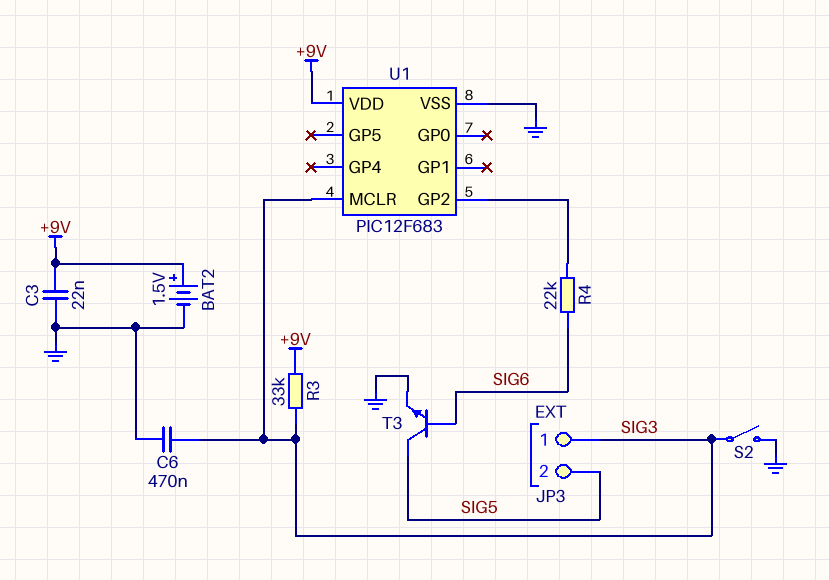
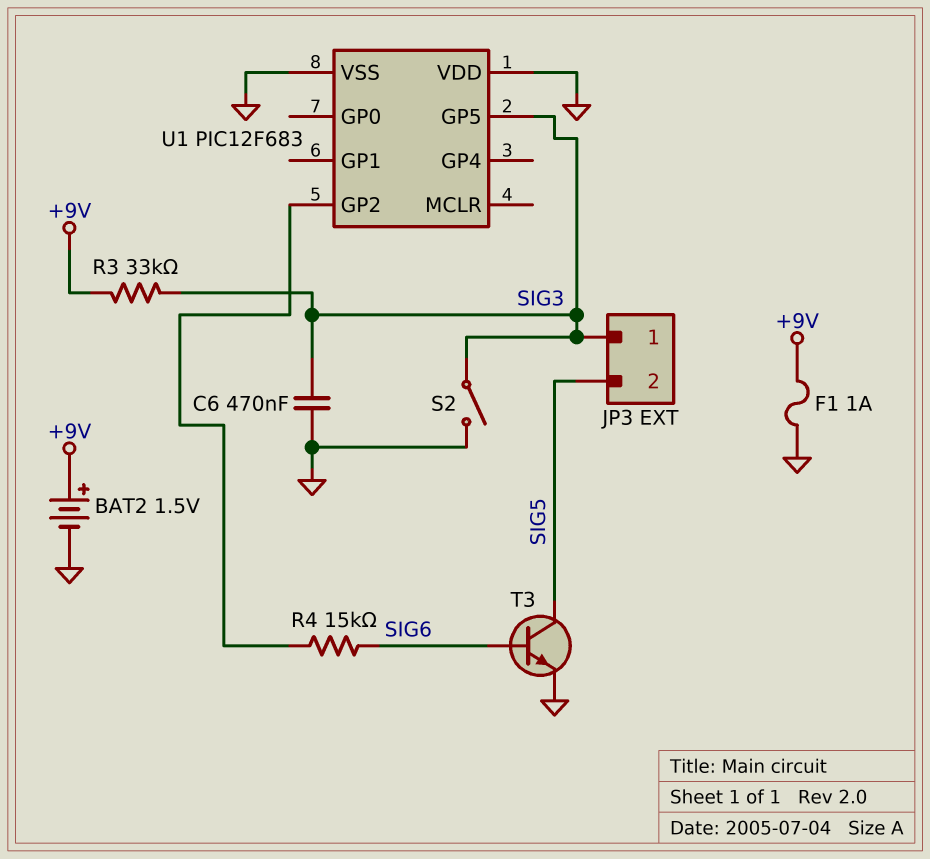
C3: 22nF (+9V, GND) -> none
F1: none -> 1A (+9V, GND)
R4: 22k (SIG6, U1/GP2) -> 15k (SIG6, U1/GP2)
U1 pin GP5: none -> SIG3
U1 pin MCLR: SIG3 -> none
U1 pin VDD: +9V -> GND

